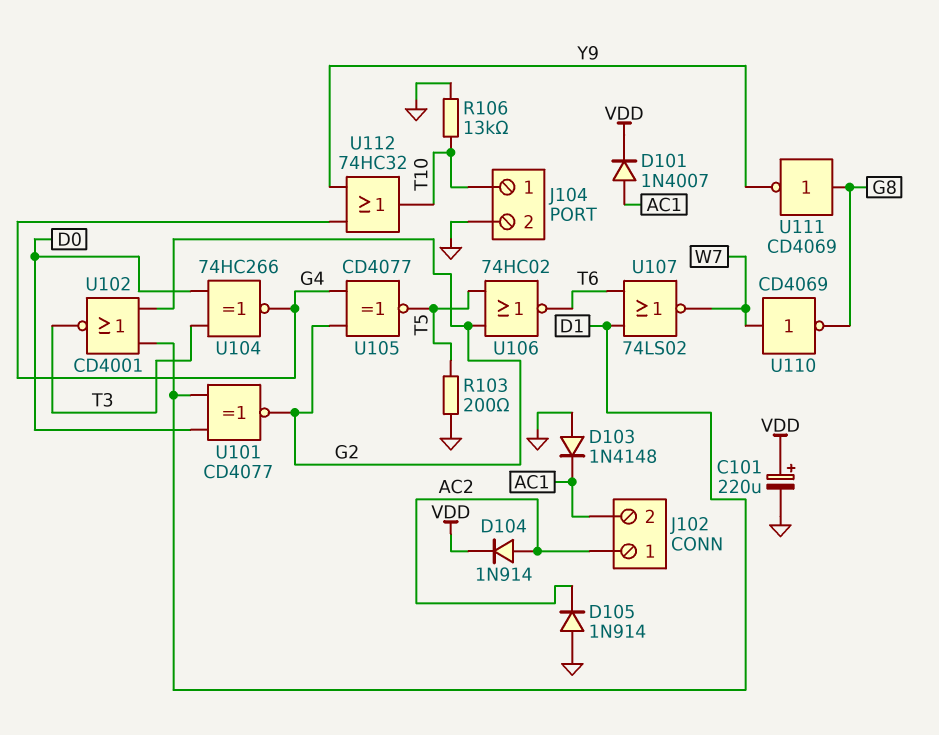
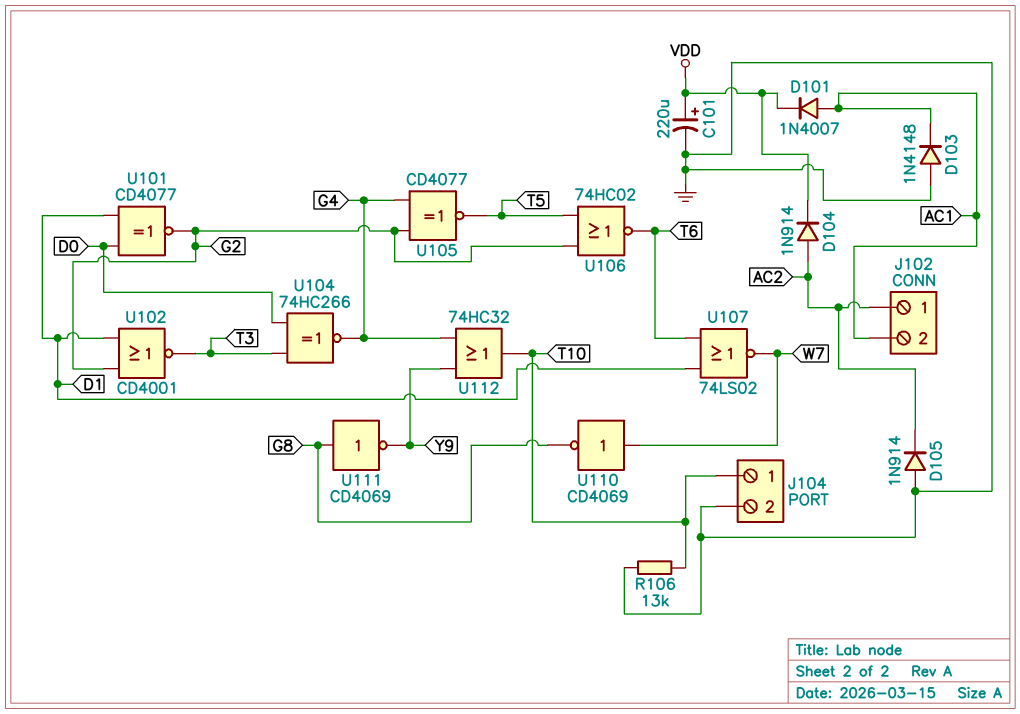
R103: 200 (GND, T5) -> none

